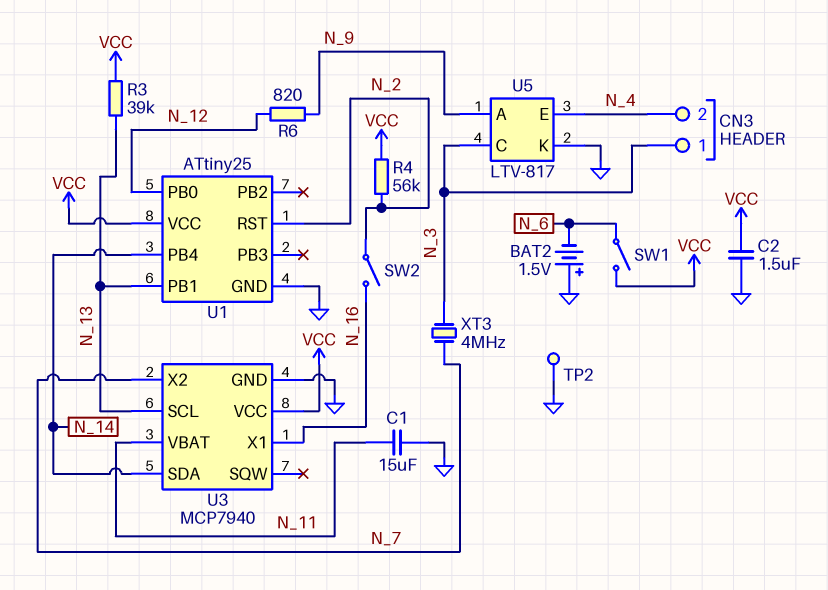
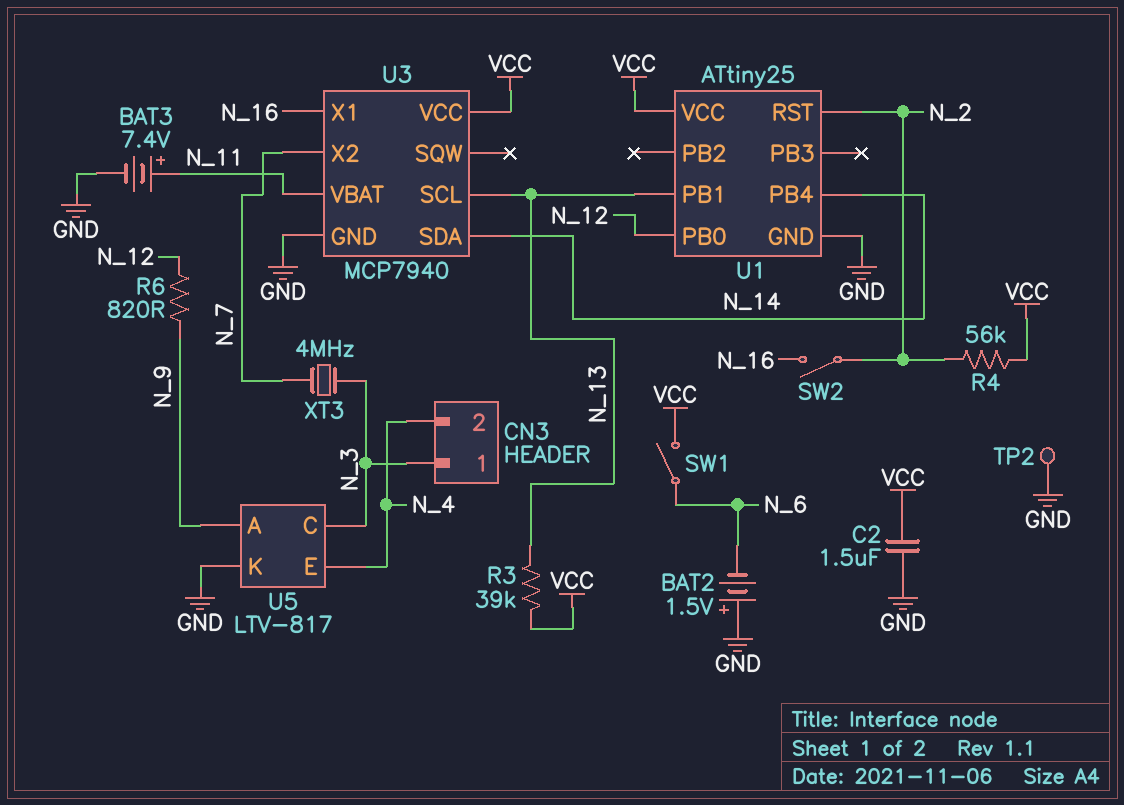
BAT3: none -> 7.4V (plus N_11, minus GND)
C1: 15uF (GND, N_11) -> none

